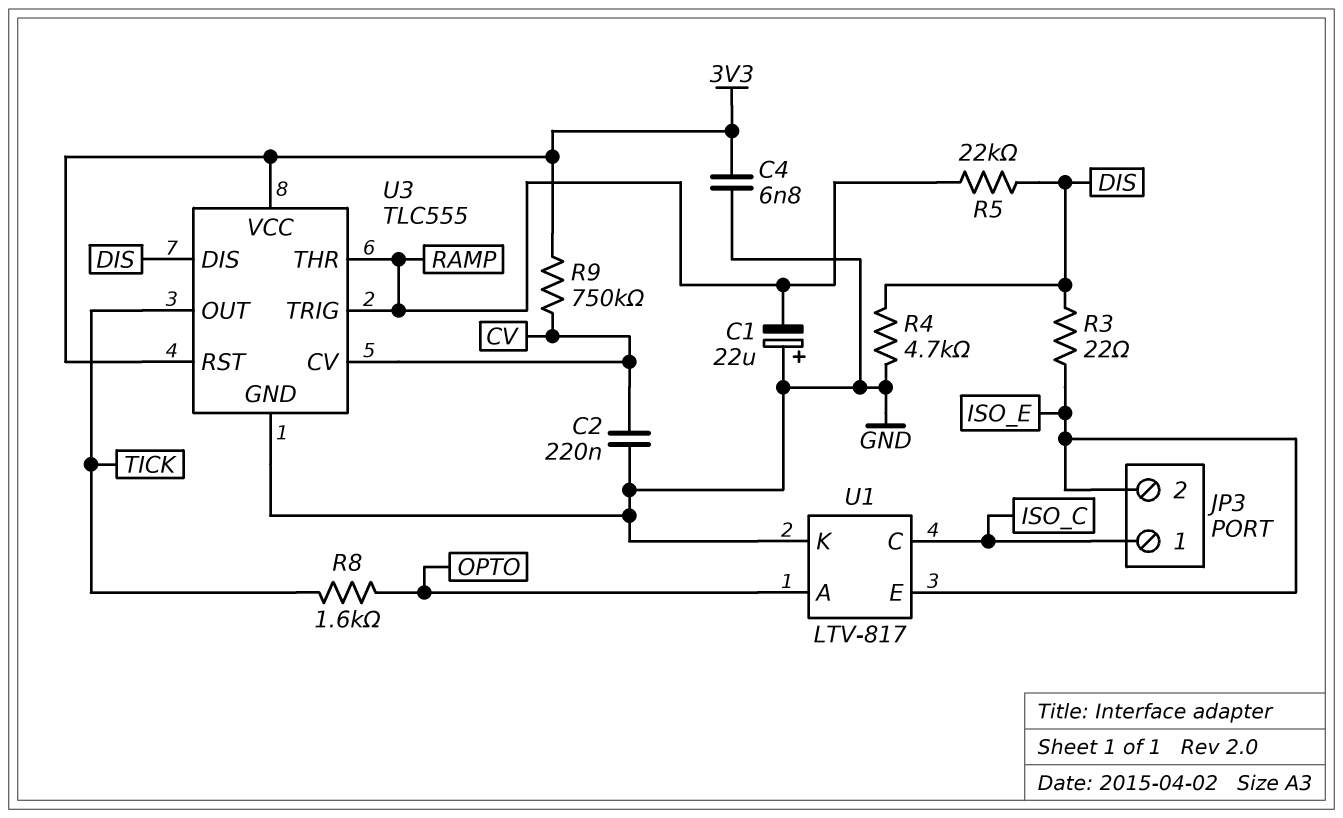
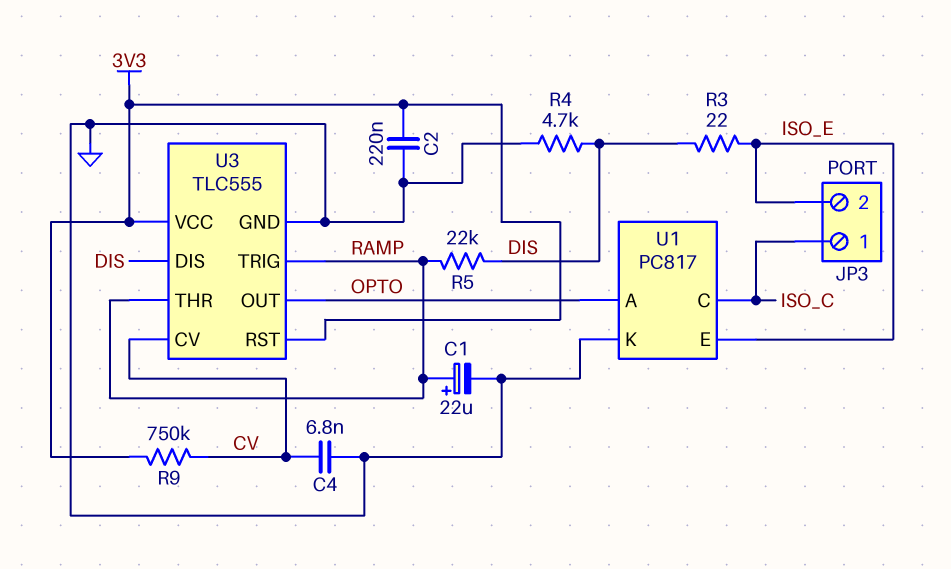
C1: 22uF (plus GND, minus RAMP) -> 22uF (plus RAMP, minus GND)
C2: 220nF (CV, GND) -> 220nF (3V3, GND)
C4: 6.8nF (3V3, GND) -> 6.8nF (CV, GND)
R8: 1.6k (OPTO, TICK) -> none
U1: LTV-817 -> PC817
U3 pin OUT: TICK -> OPTO

